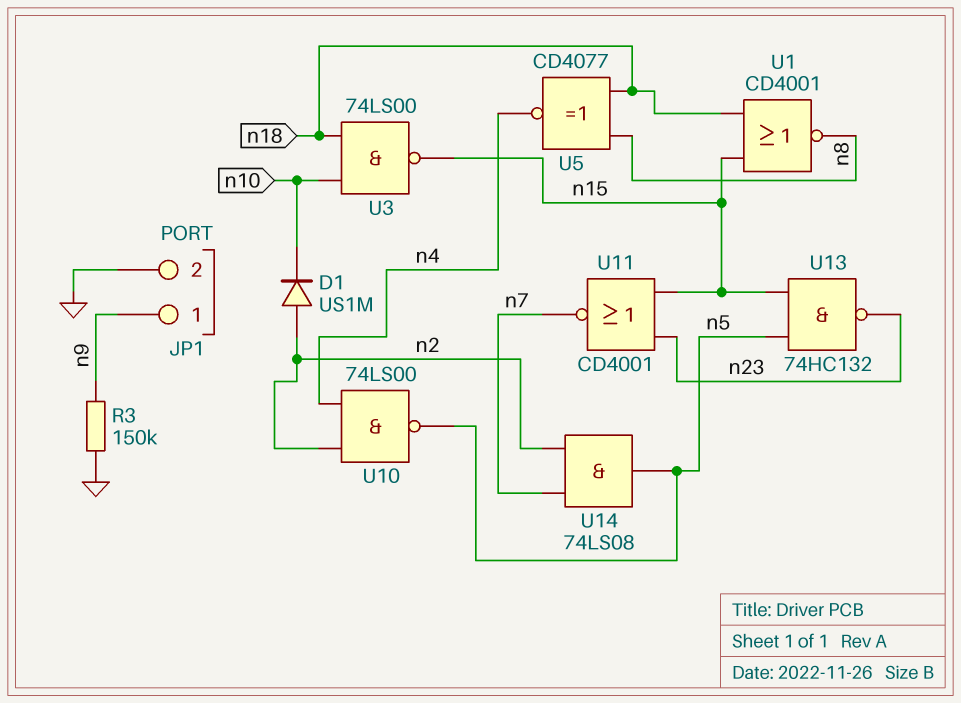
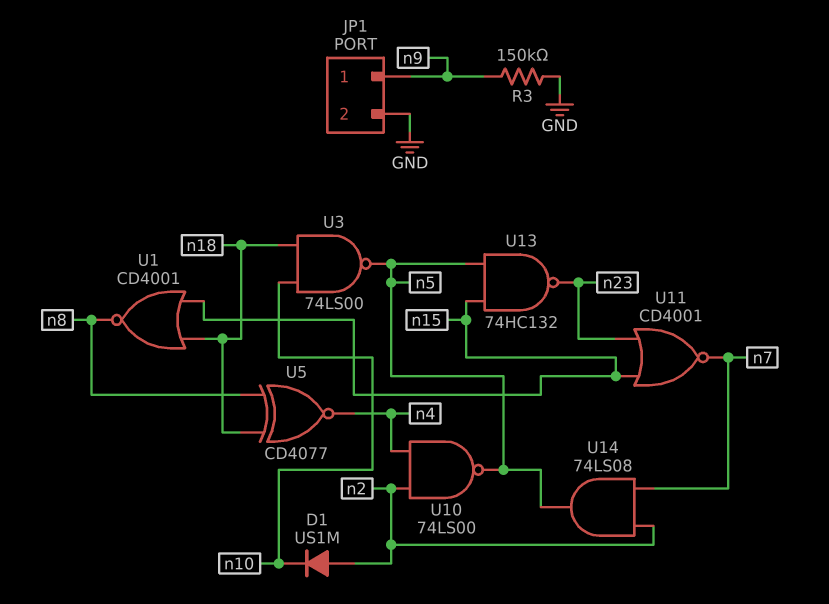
U3: NAND 74LS00 (in n10, in n18, out n15) -> NAND 74LS00 (in n10, in n18, out n5)

